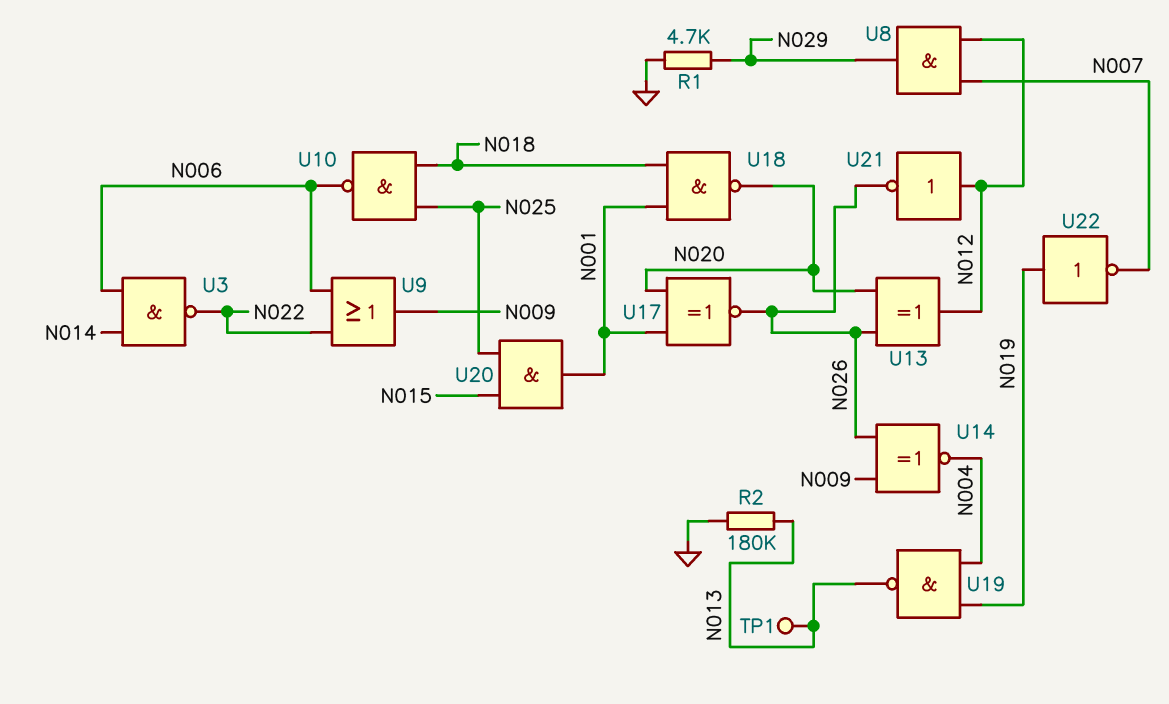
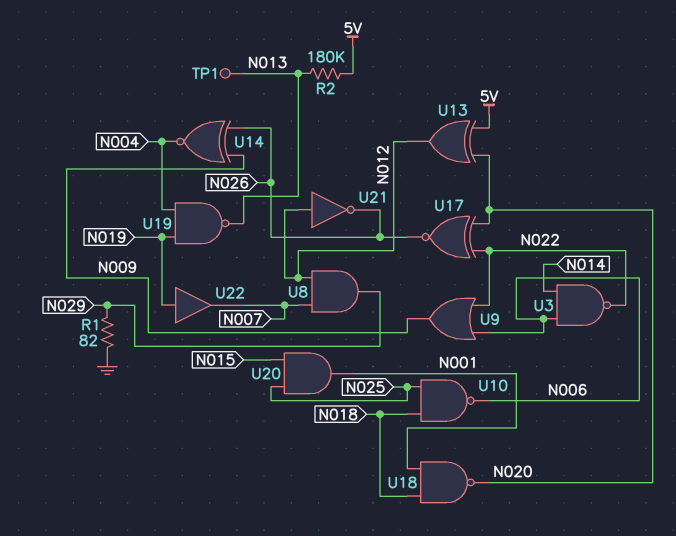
R1: 4.7k (GND, N029) -> 82 (GND, N029)
R2: 180k (GND, N013) -> 180k (5V, N013)
U13: XOR (in N020, in N026, out N012) -> XOR (in 5V, in N020, out N012)
U17: XNOR (in N001, in N020, out N026) -> XNOR (in N020, in N022, out N026)
U22: NOT (in N019, out N007) -> buffer (in N019, out N007)

